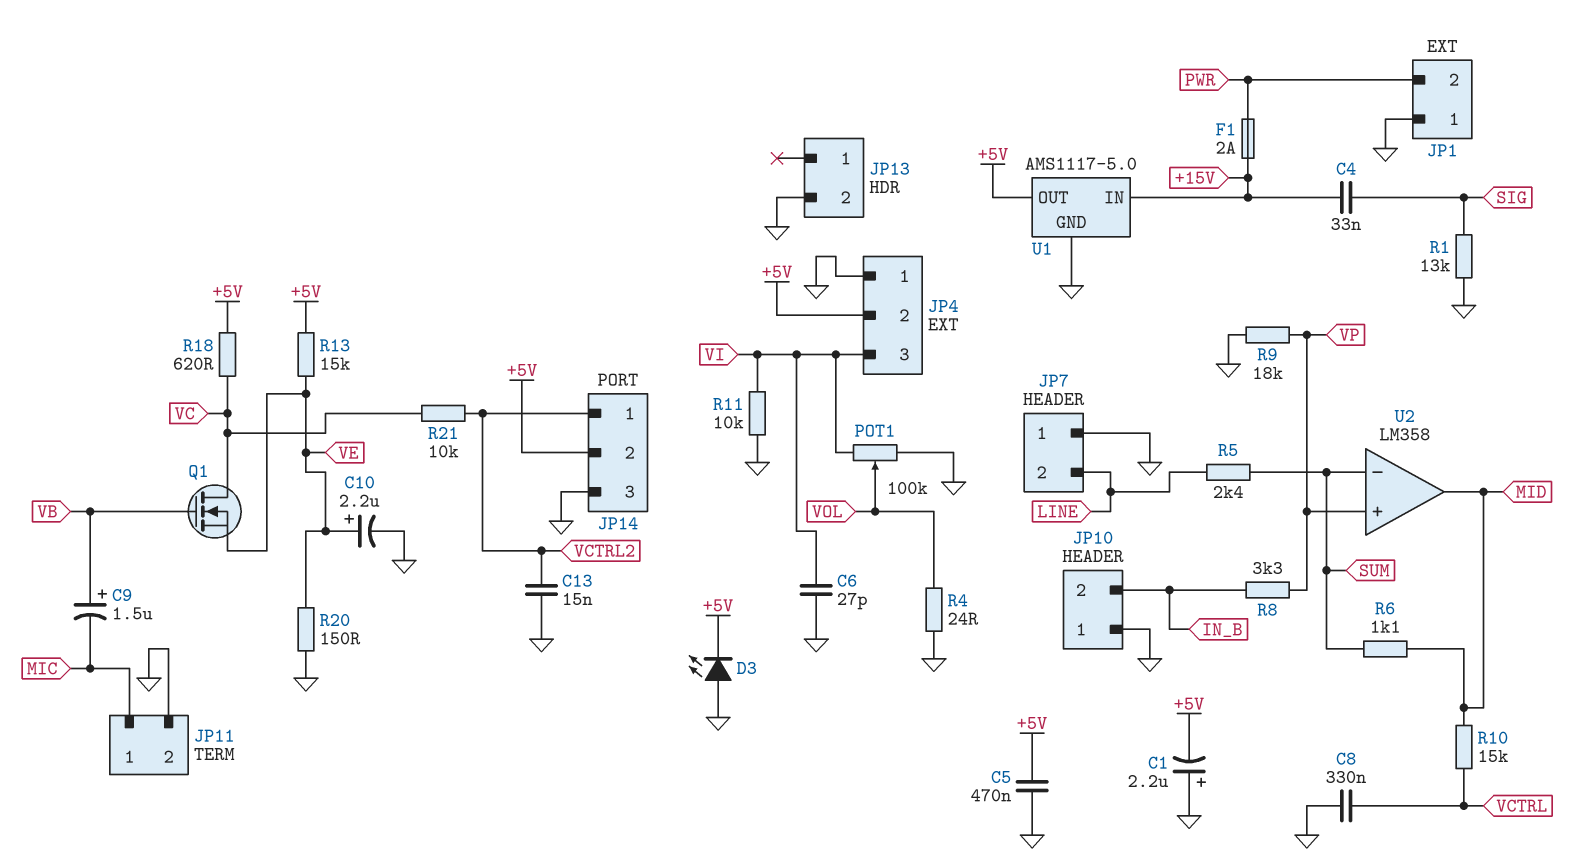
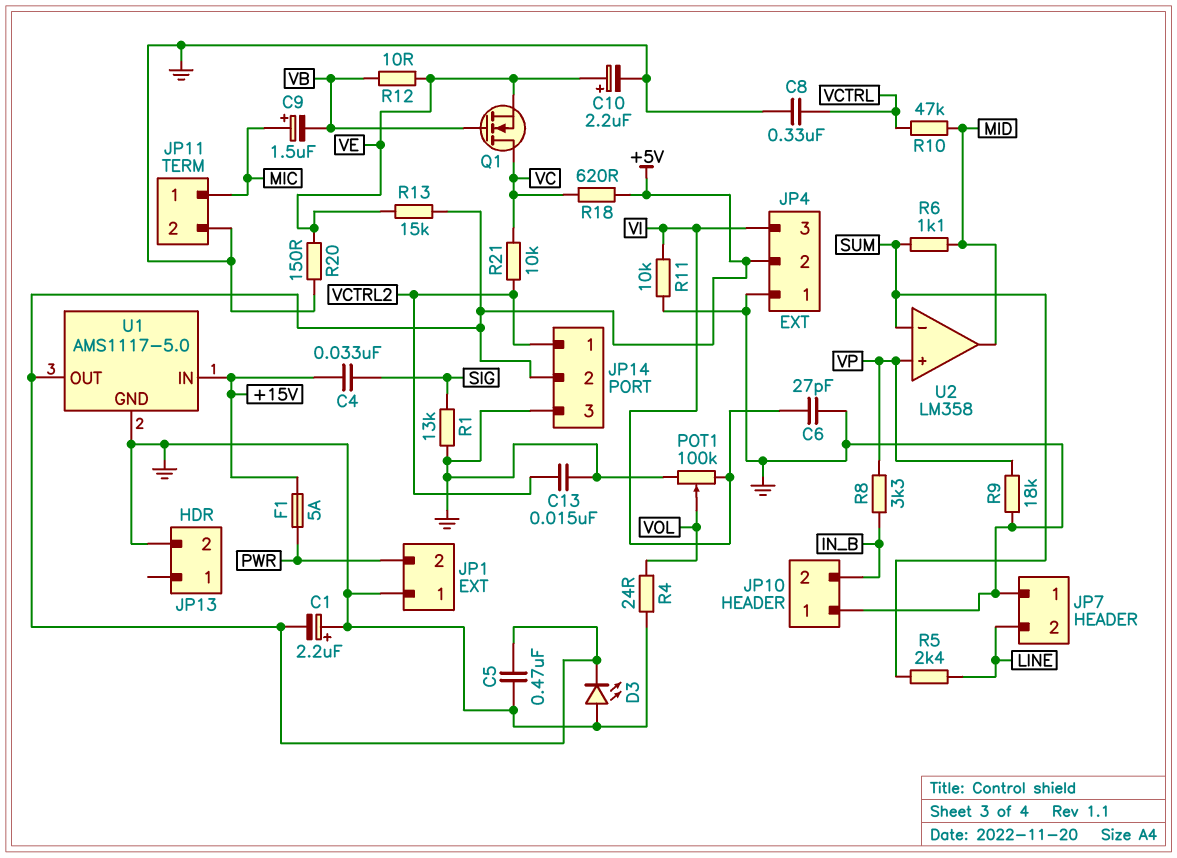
C9: 1.5uF (plus VB, minus MIC) -> 1.5uF (plus MIC, minus VB)
F1: 2A (+15V, PWR) -> 5A (+15V, PWR)
R10: 15k (MID, VCTRL) -> 47k (MID, VCTRL)
R12: none -> 10 (VB, VE)

